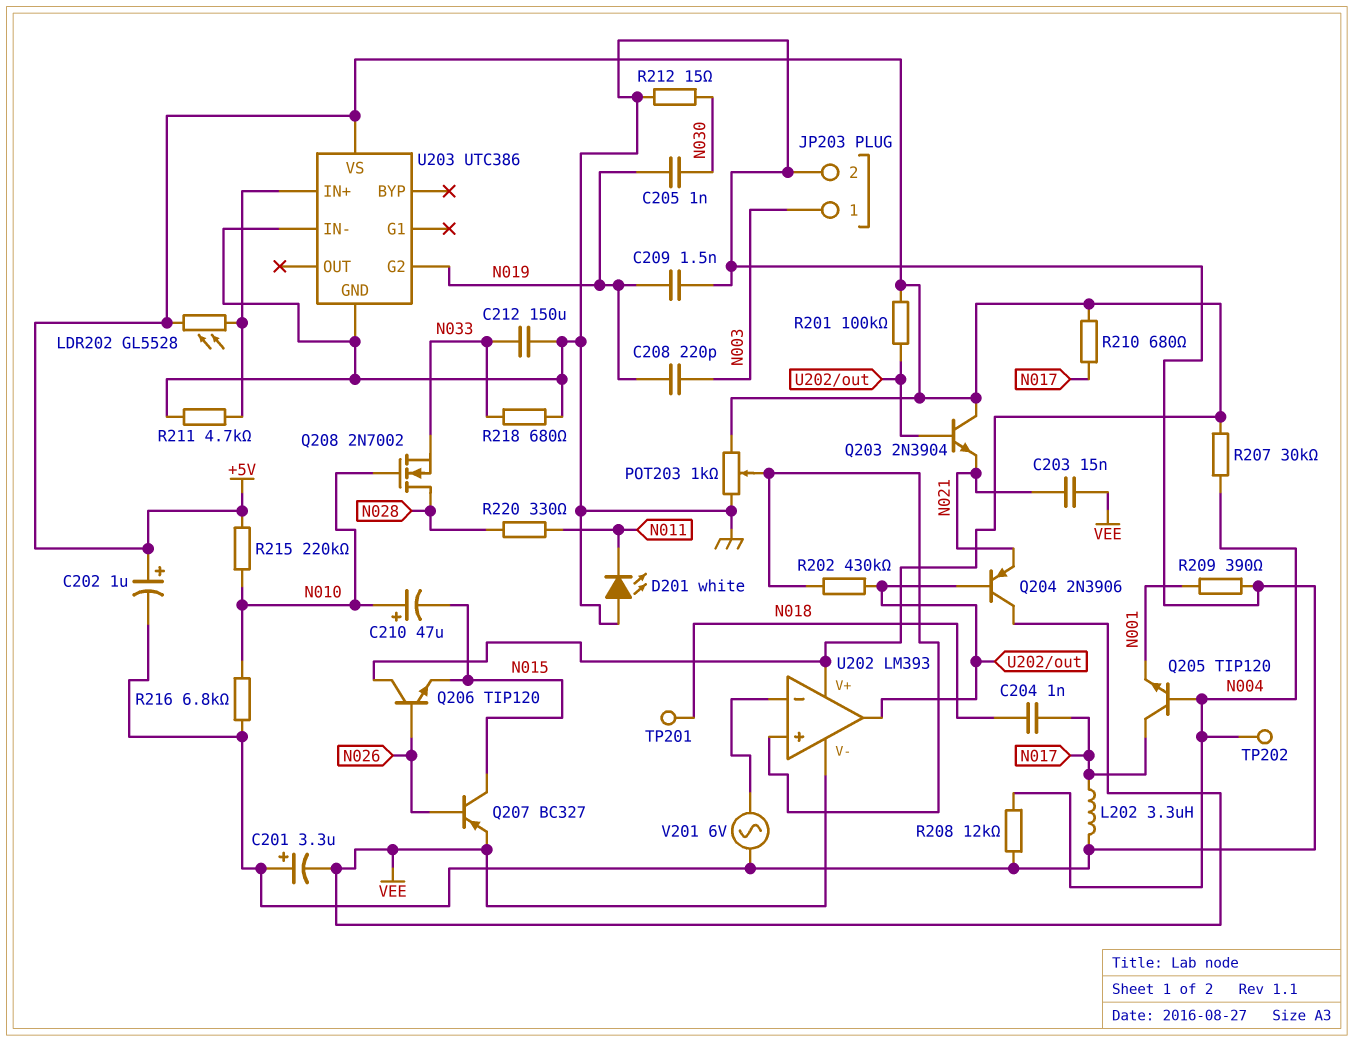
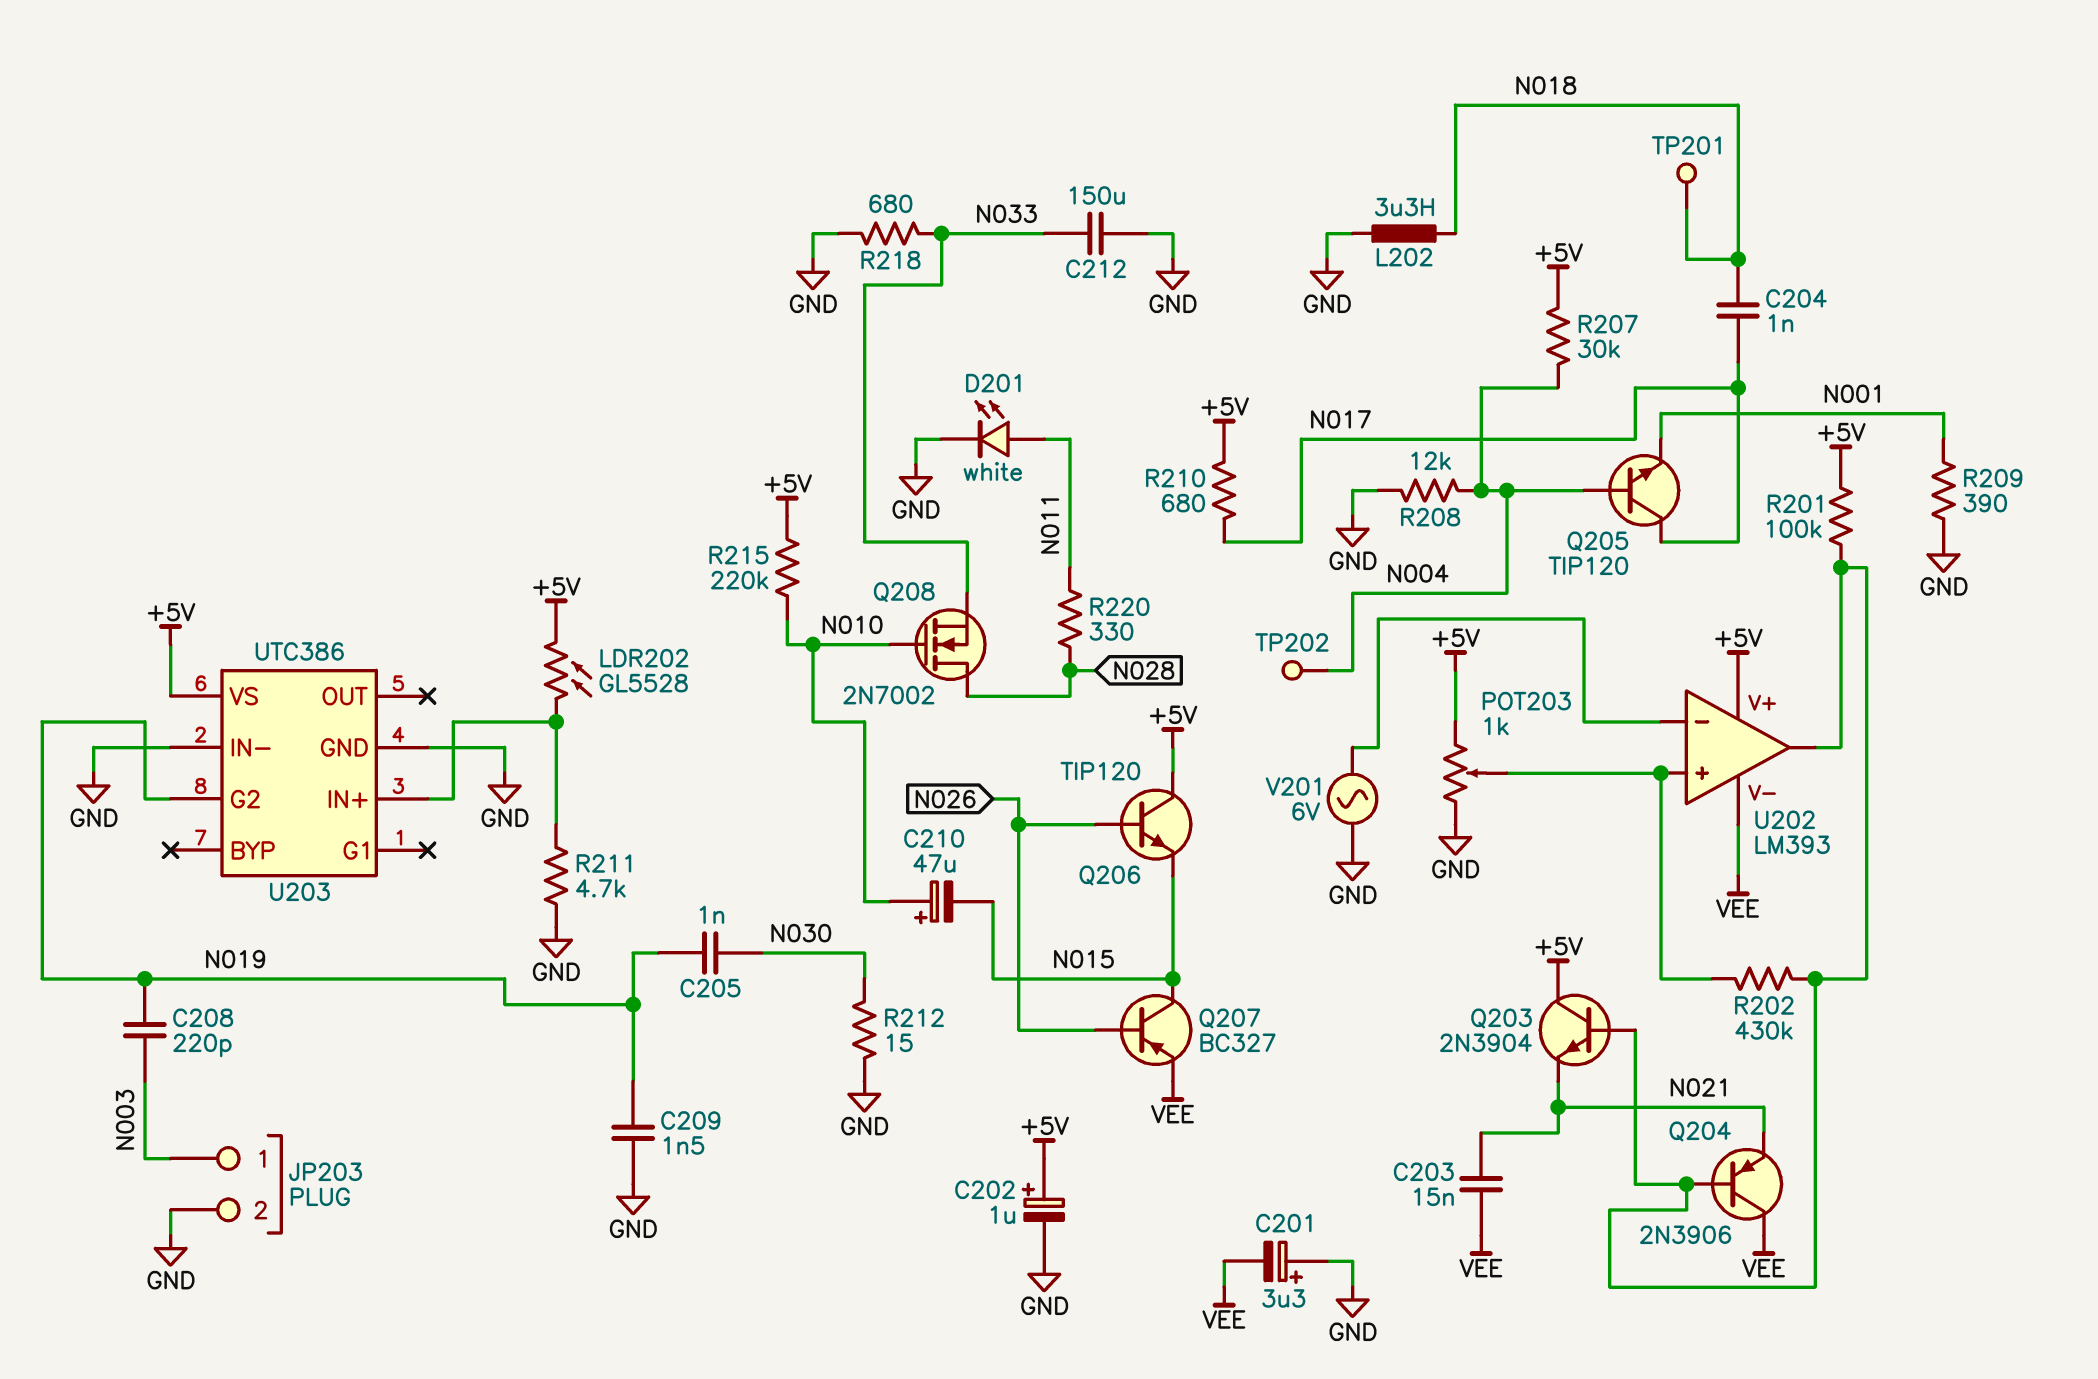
D201: LED white (A GND, K N011) -> LED white (A N011, K GND)
L202: 3.3uH (GND, N017) -> 3.3uH (GND, N018)
R216: 6.8k (GND, N010) -> none

